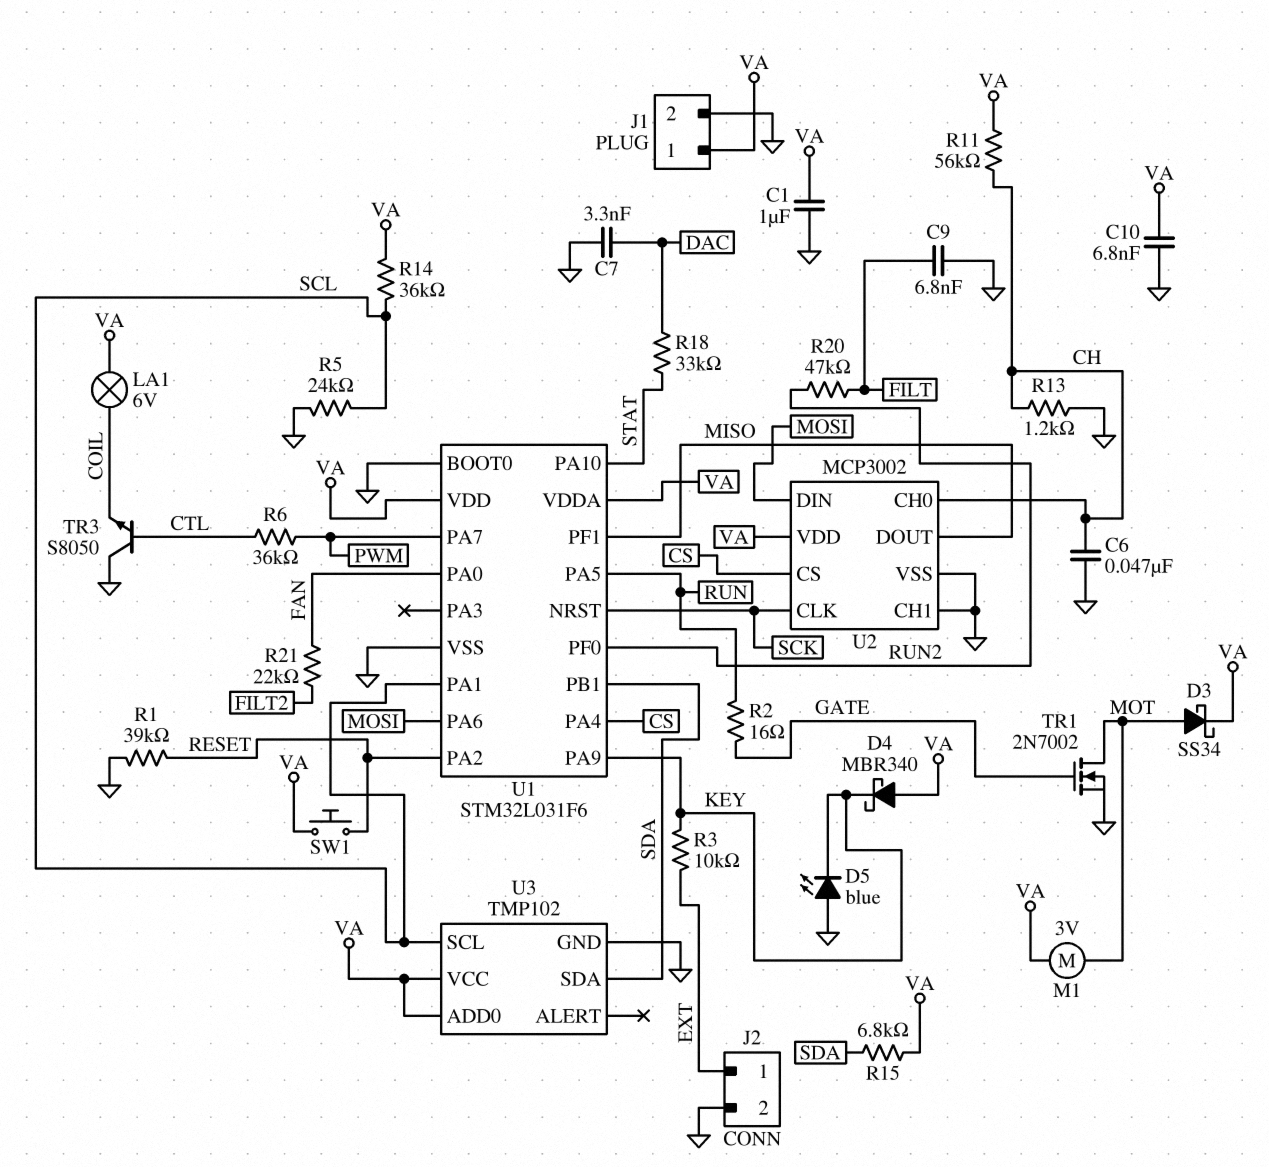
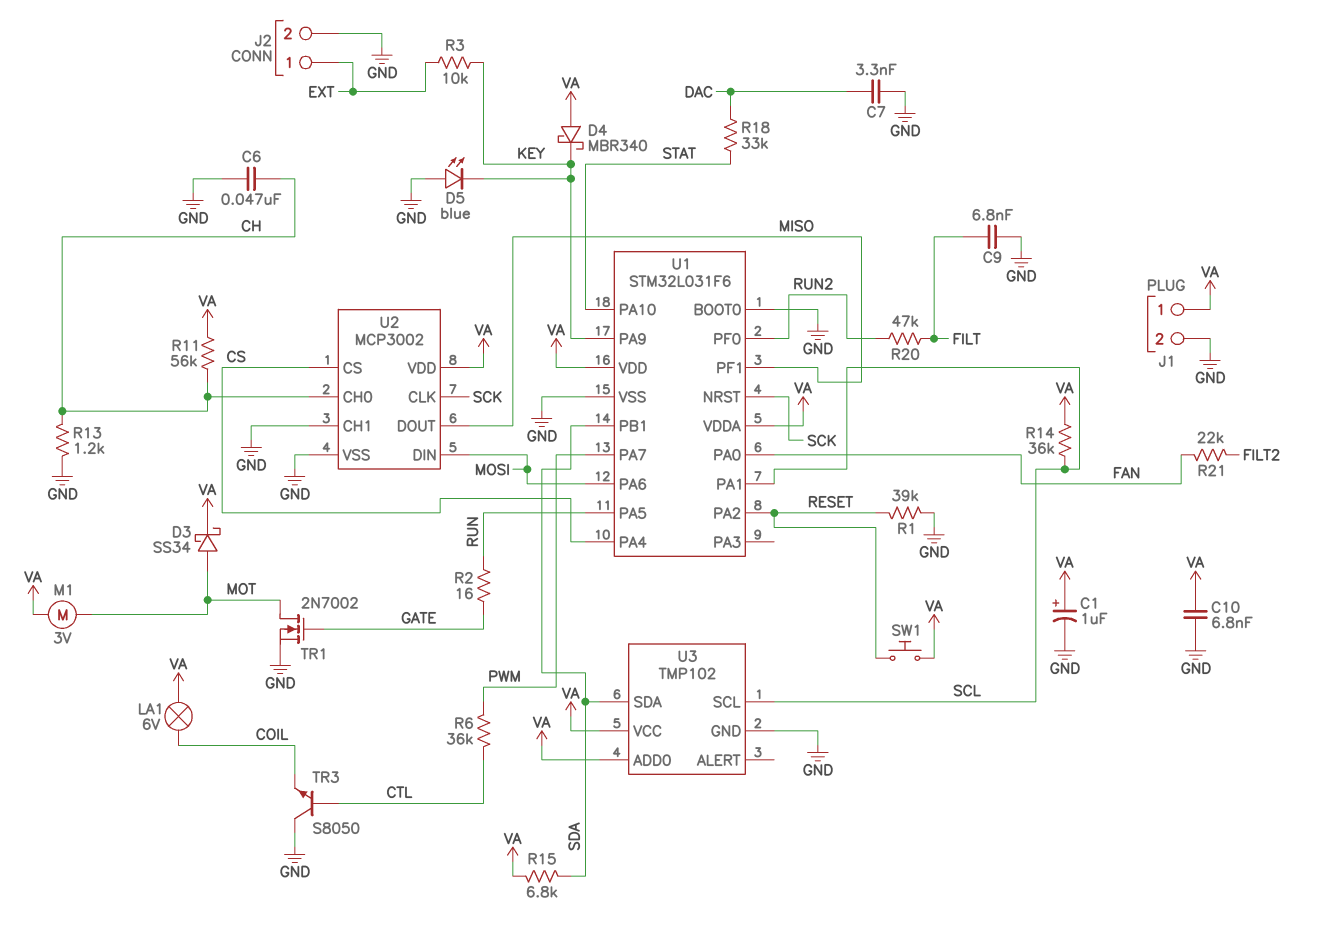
C1: 1uF (GND, VA) -> 1uF (plus VA, minus GND)
R5: 24k (GND, SCL) -> none

